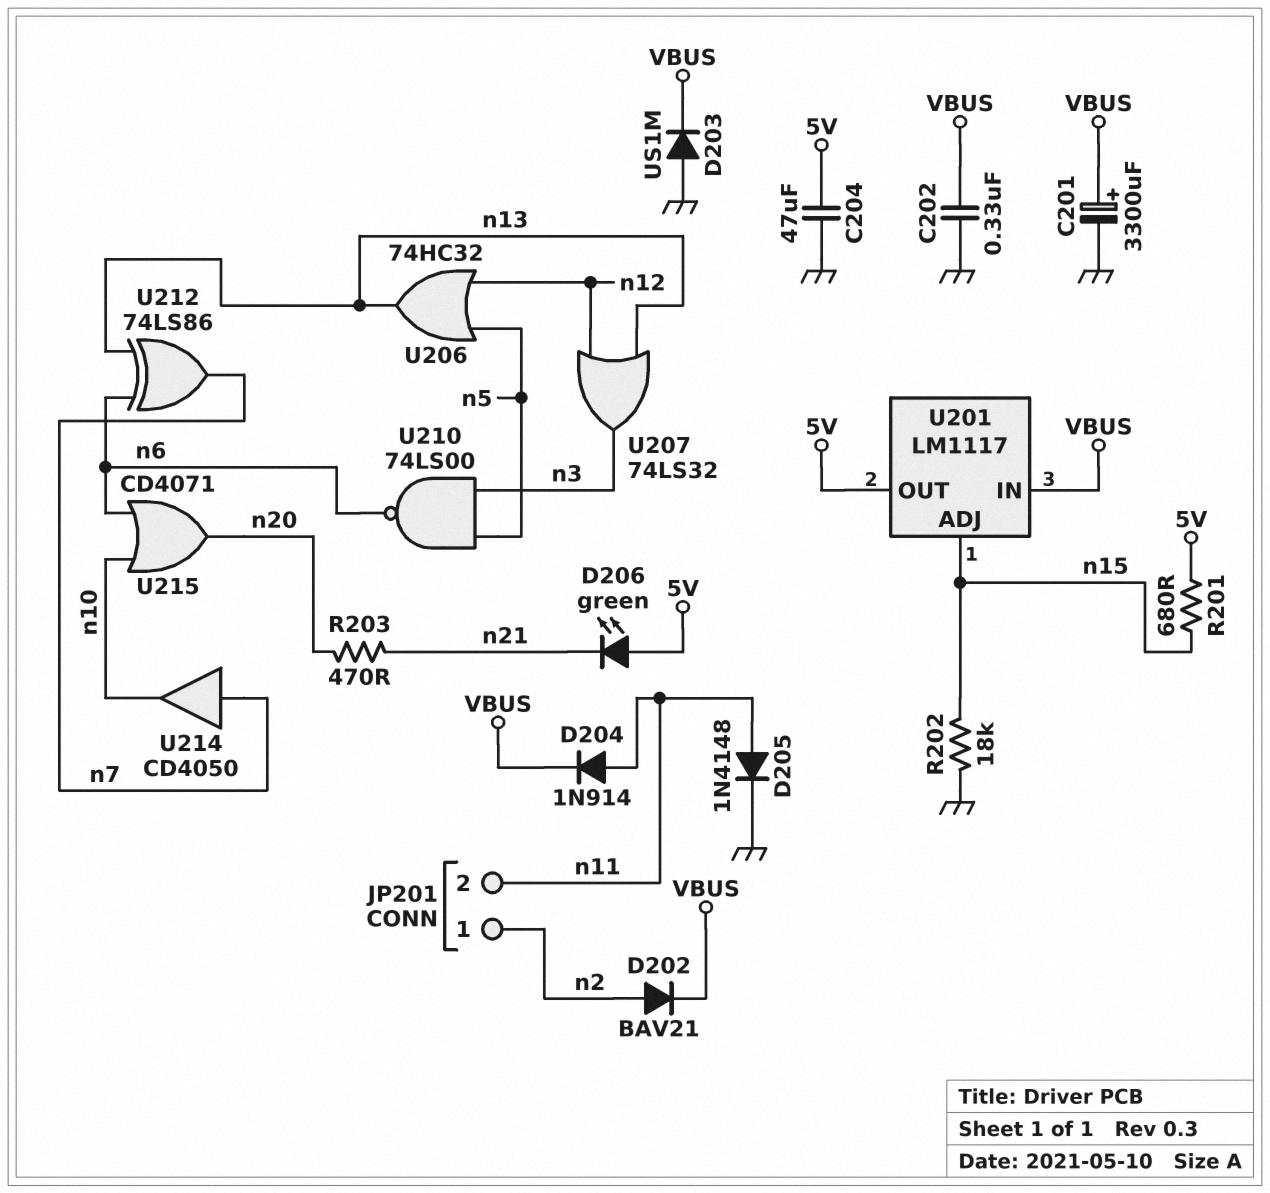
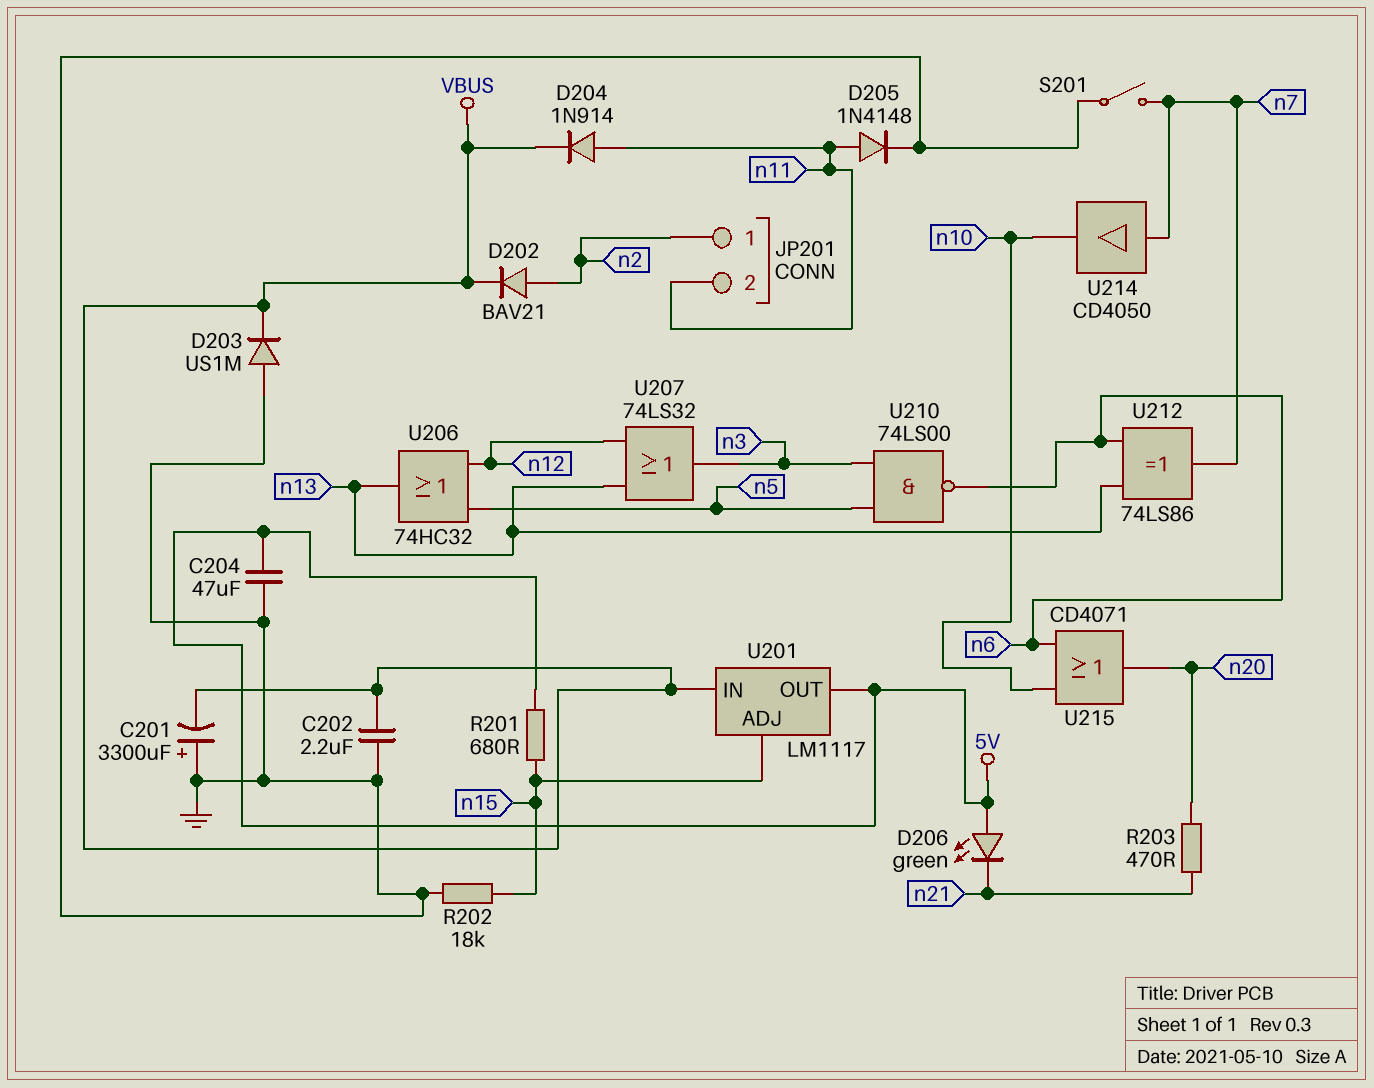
C201: 3300uF (plus VBUS, minus GND) -> 3300uF (plus GND, minus VBUS)
C202: 330nF (GND, VBUS) -> 2.2uF (GND, VBUS)
S201: none -> switch (GND, n7)

